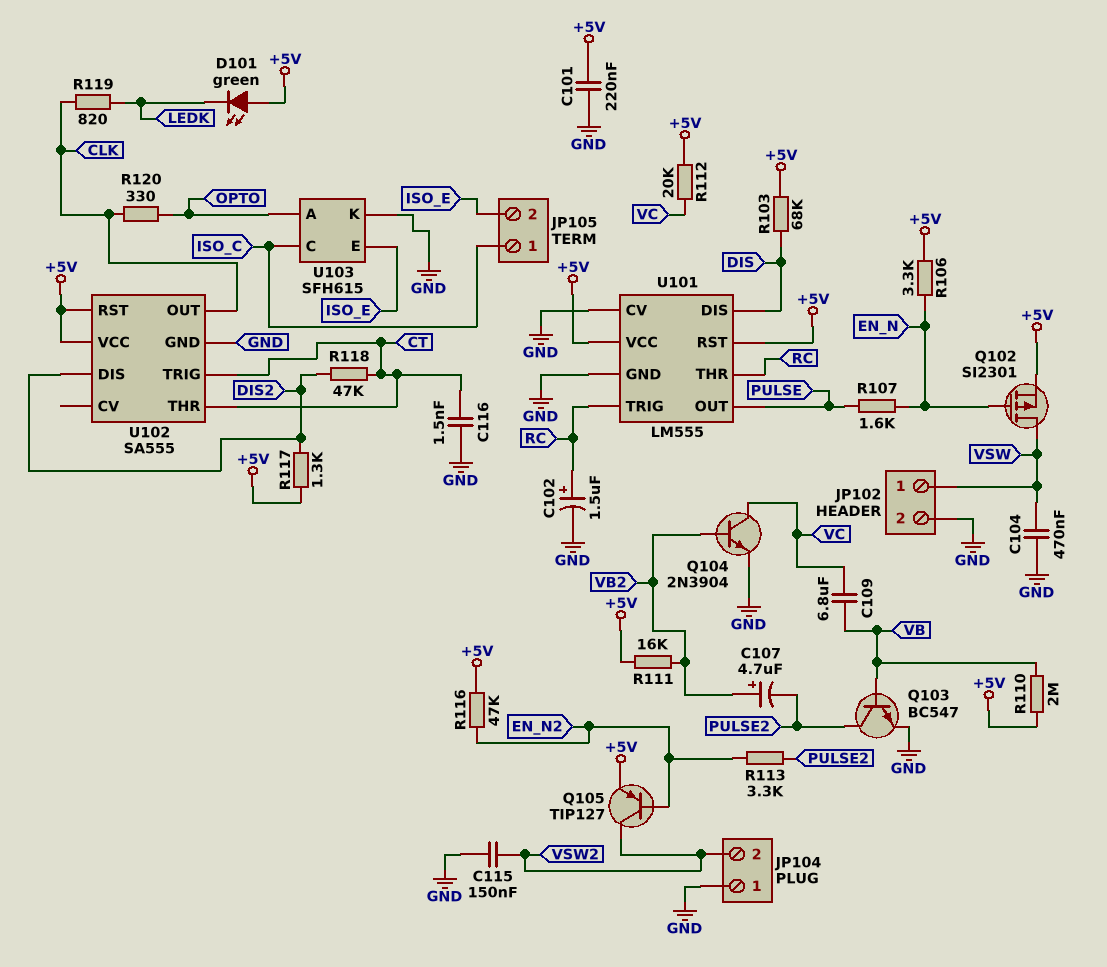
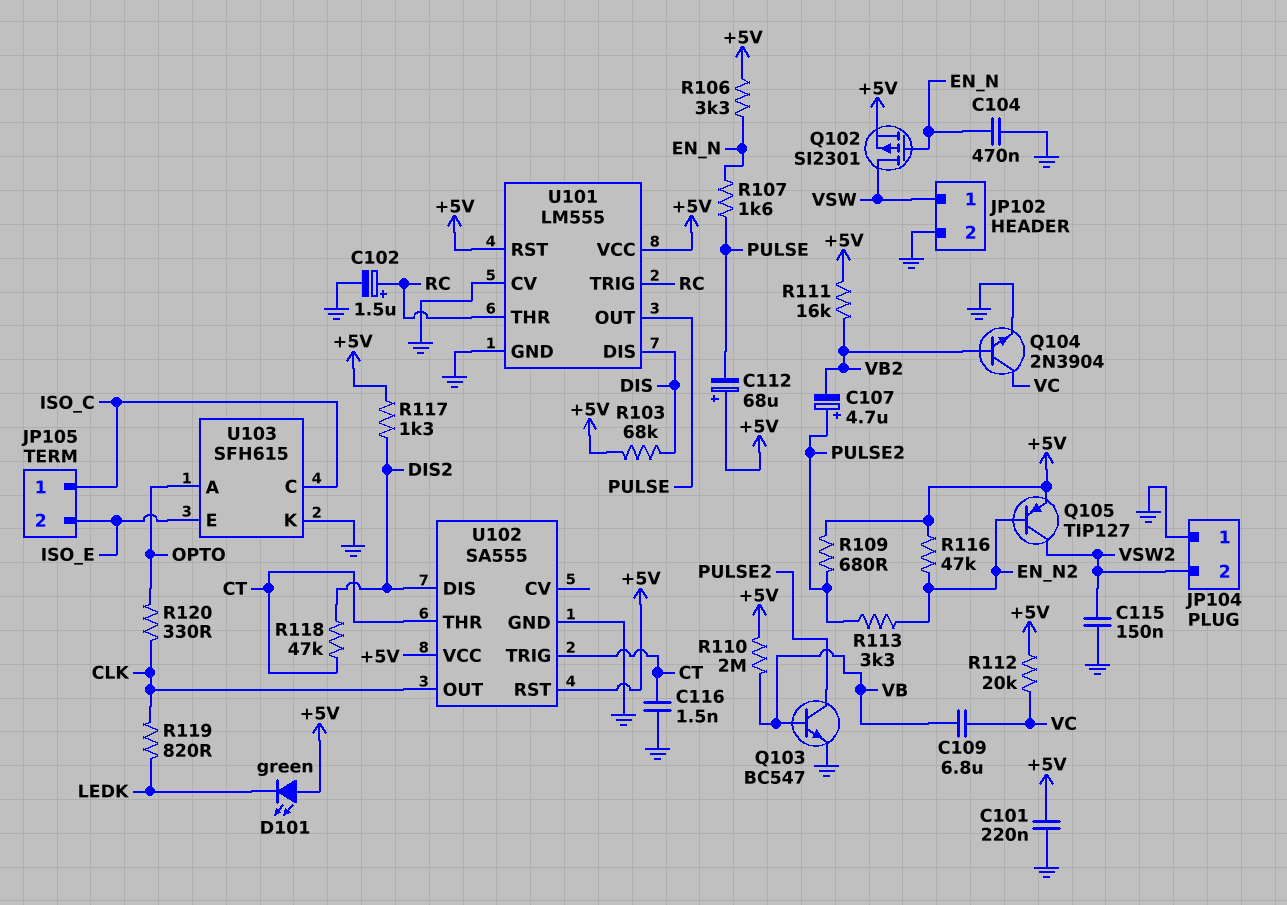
C104: 470nF (GND, VSW) -> 470nF (EN_N, GND)
C107: 4.7uF (plus VB2, minus PULSE2) -> 4.7uF (plus PULSE2, minus VB2)
C112: none -> 68uF (plus +5V, minus PULSE)
R109: none -> 680 (+5V, PULSE2)

